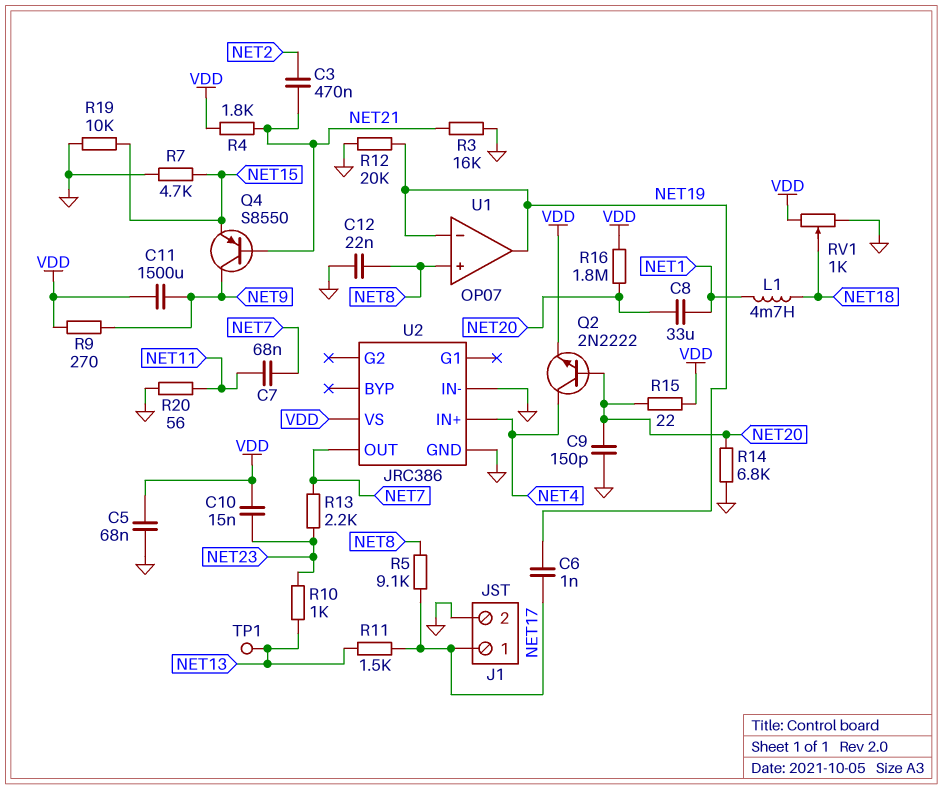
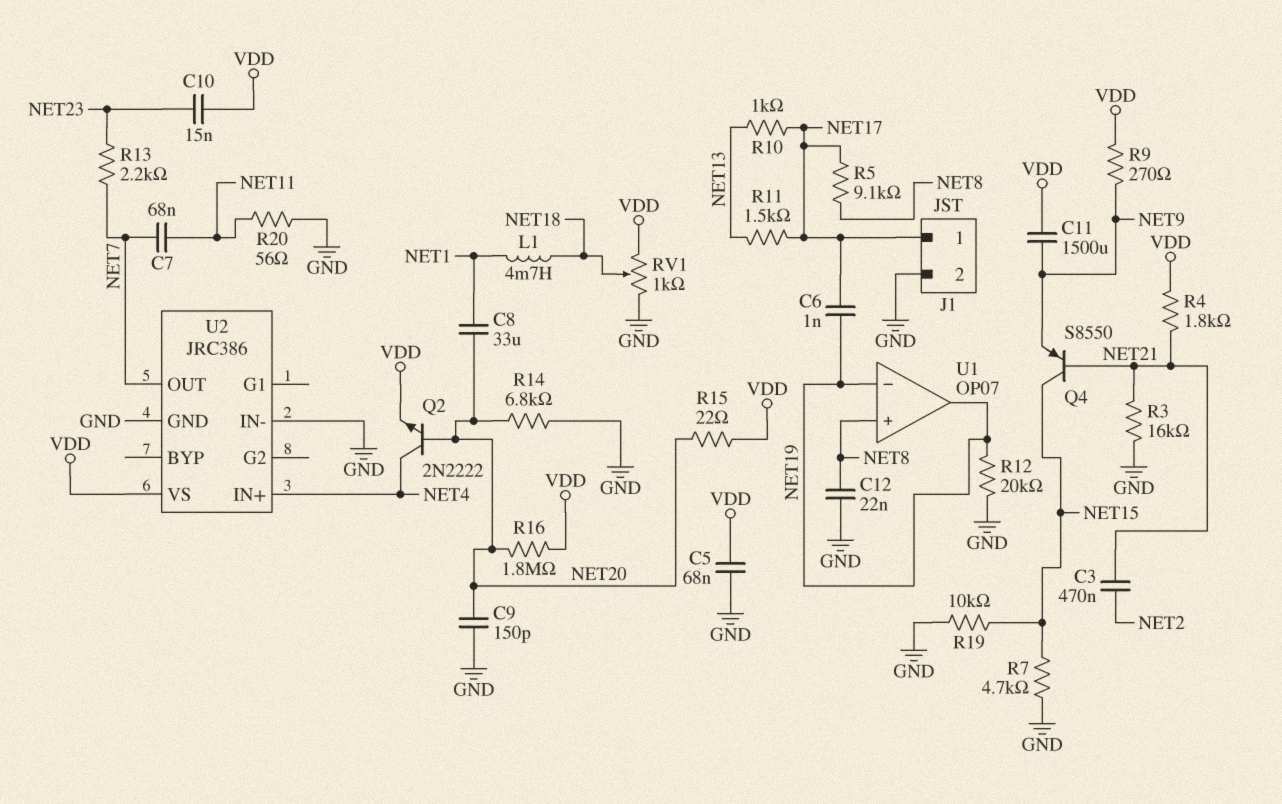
Q4: PNP S8550 (B NET21, C NET9, E NET15) -> PNP S8550 (B NET21, C NET15, E NET9)
R10: 1k (NET13, NET23) -> 1k (NET13, NET17)
TP1: test point (NET13) -> none

